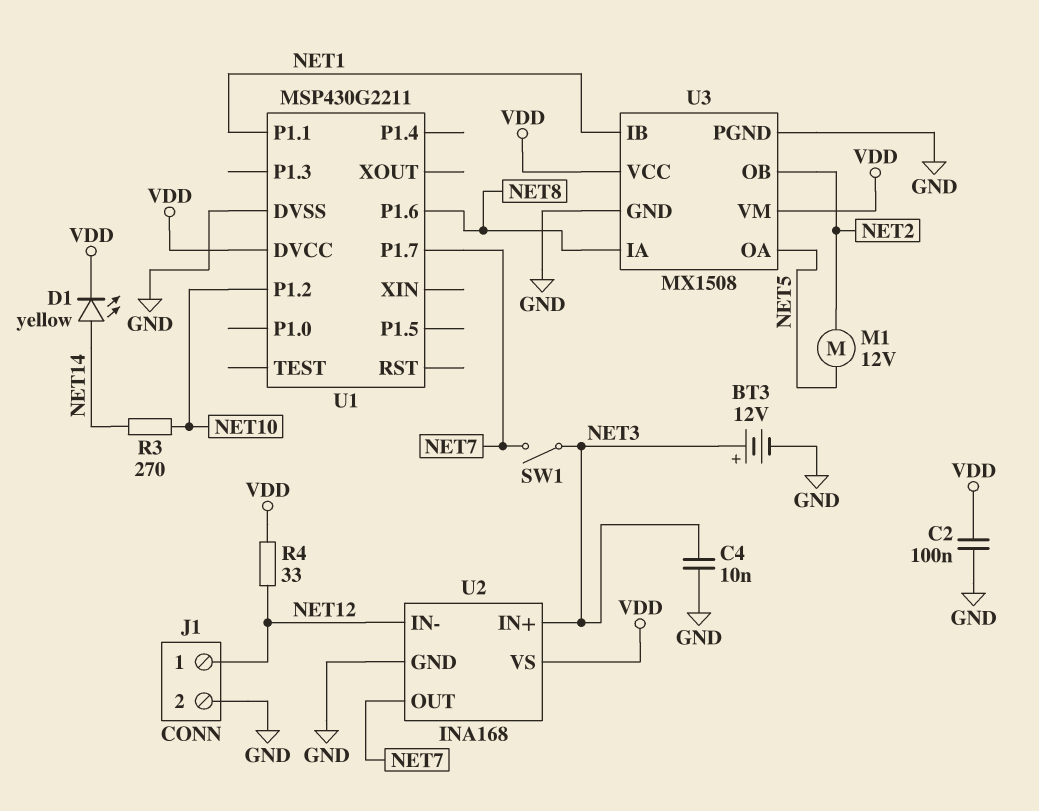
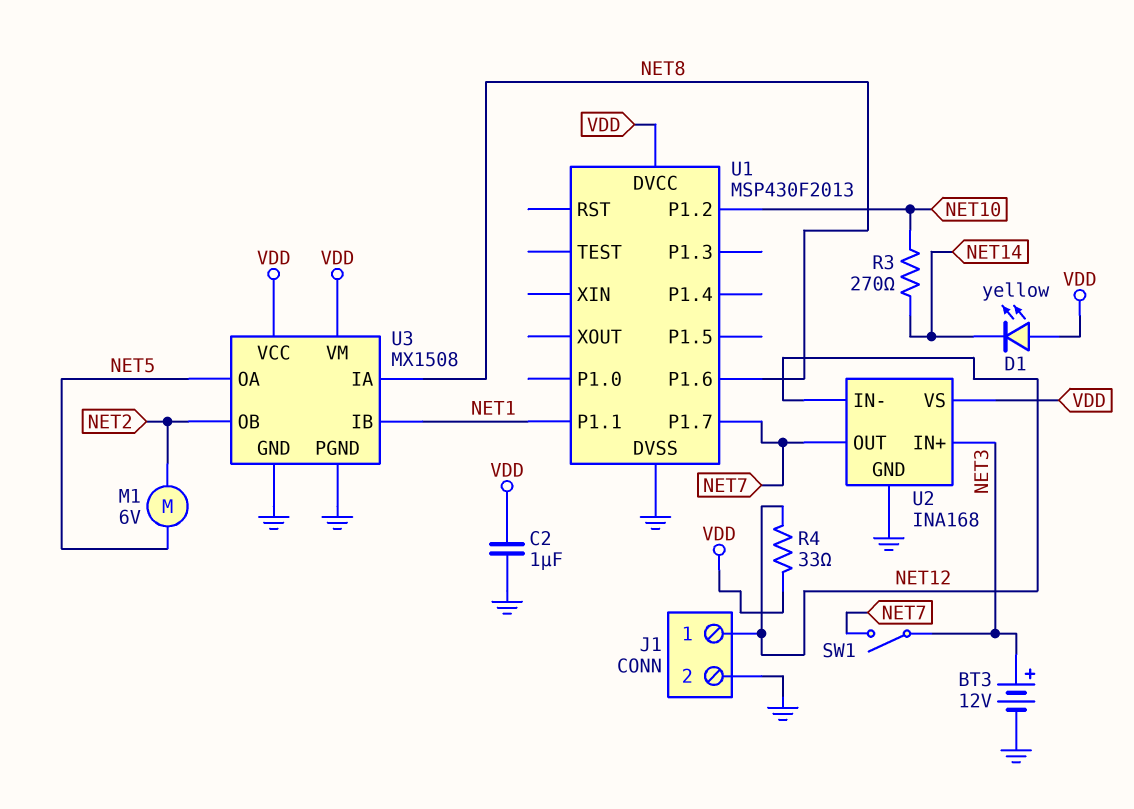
C2: 100nF (GND, VDD) -> 1uF (GND, VDD)
C4: 10nF (GND, NET3) -> none
D1: LED yellow (A NET14, K VDD) -> LED yellow (A VDD, K NET14)
M1: motor 12V (NET2, NET5) -> motor 6V (NET2, NET5)
U1: MSP430G2211 -> MSP430F2013

